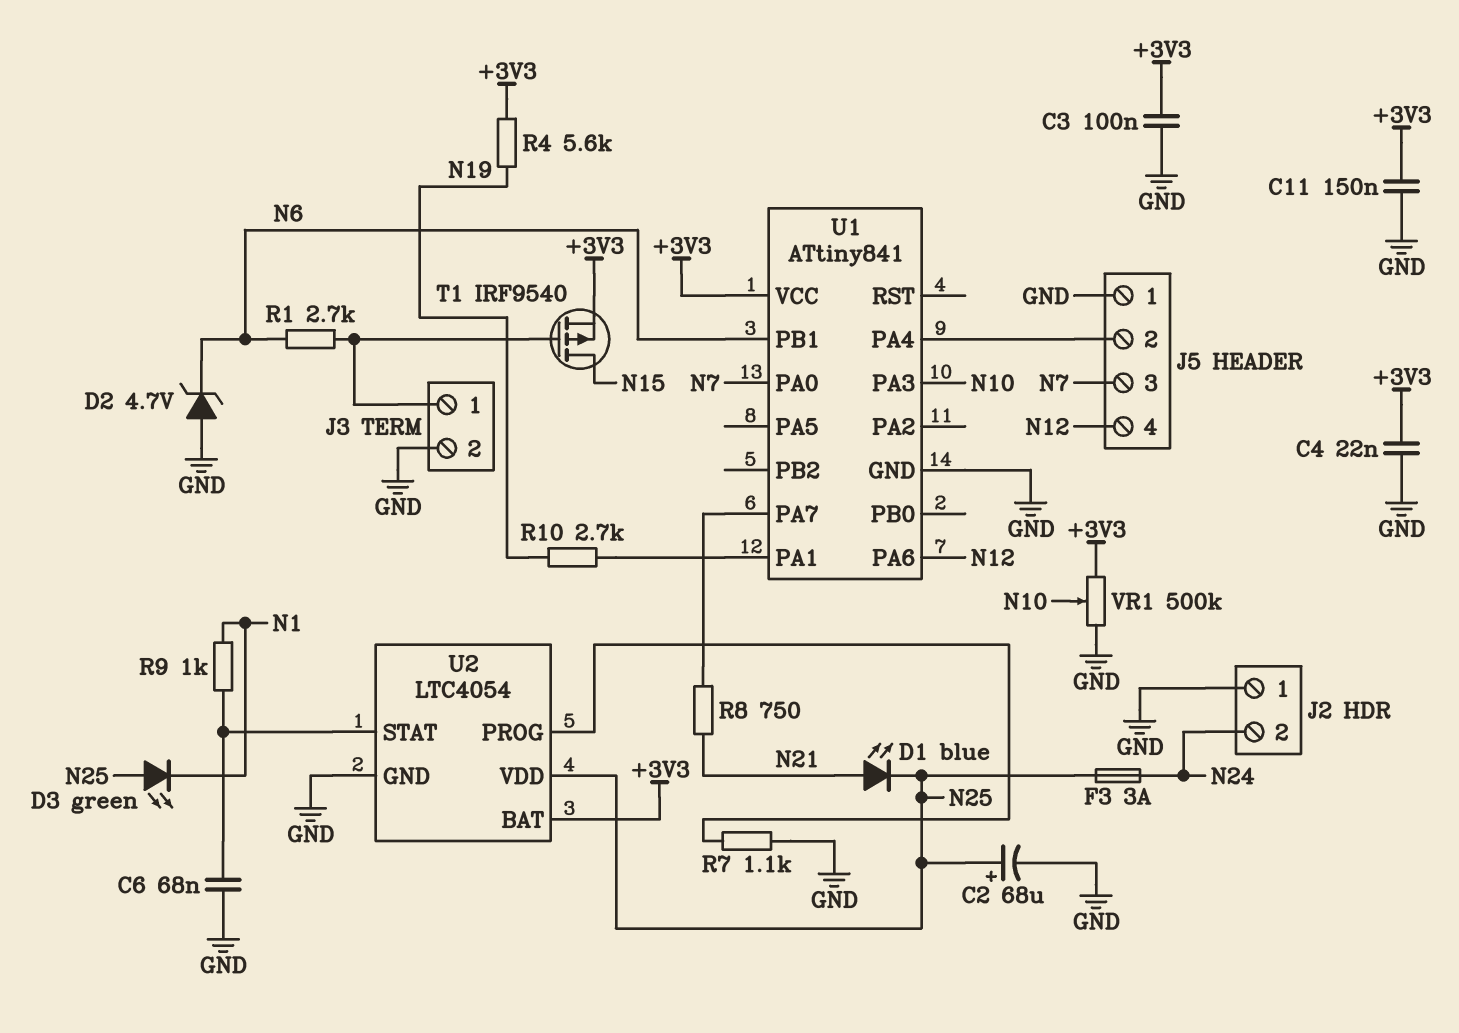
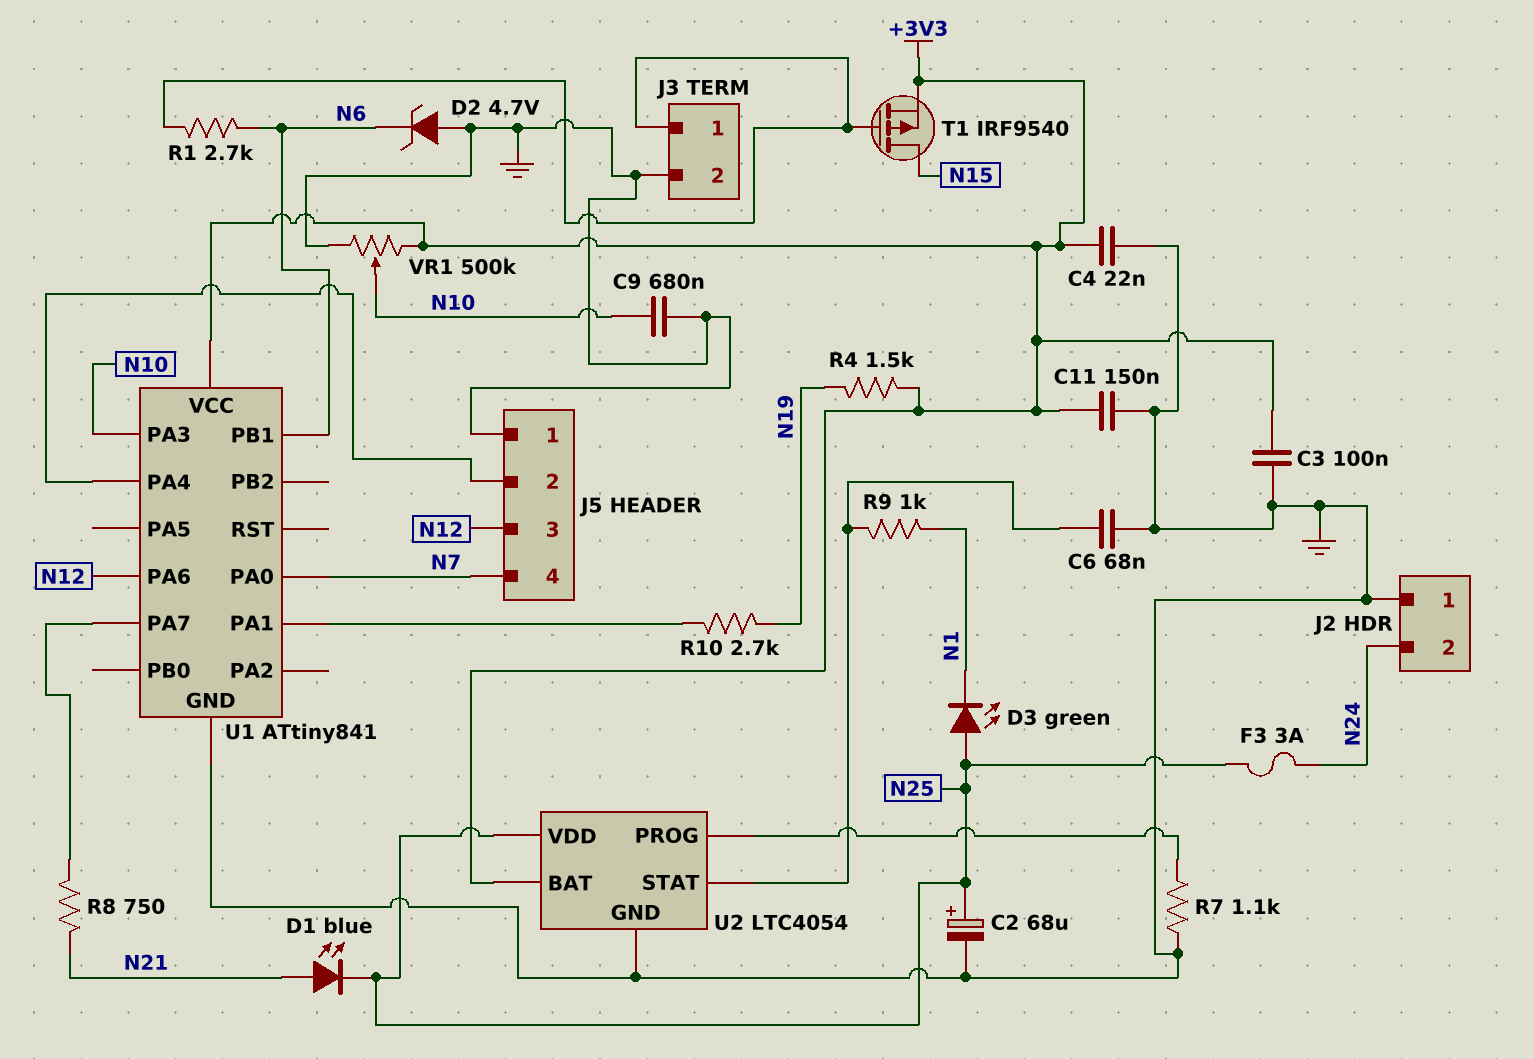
C9: none -> 680nF (GND, N10)
J5 pin 3: N7 -> N12
J5 pin 4: N12 -> N7
R4: 5.6k (+3V3, N19) -> 1.5k (+3V3, N19)

